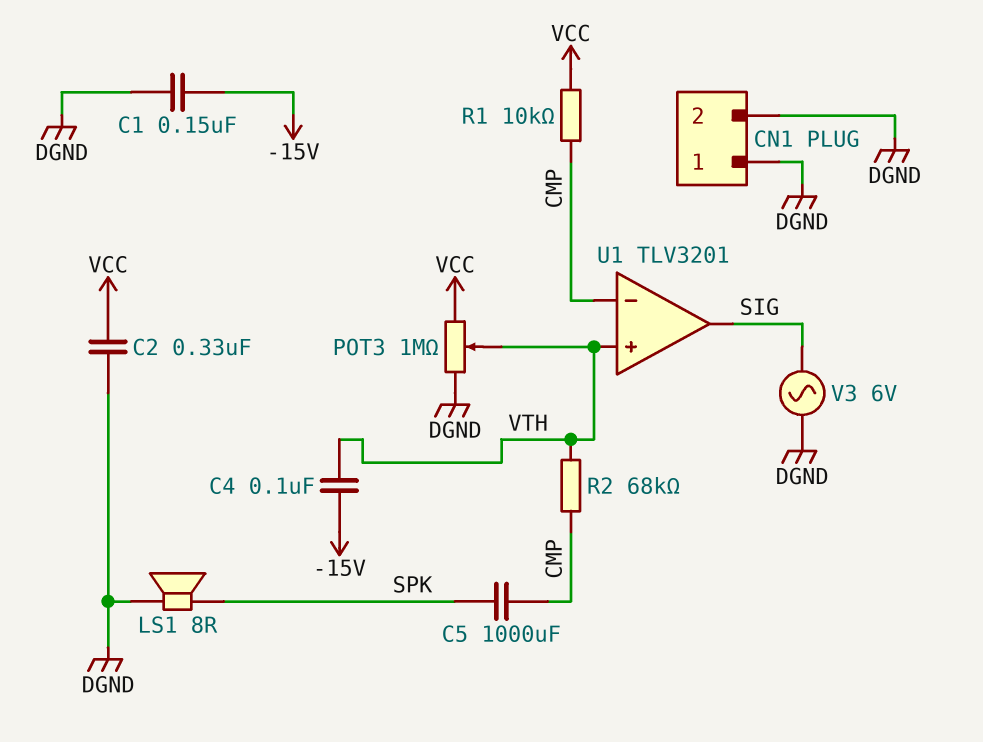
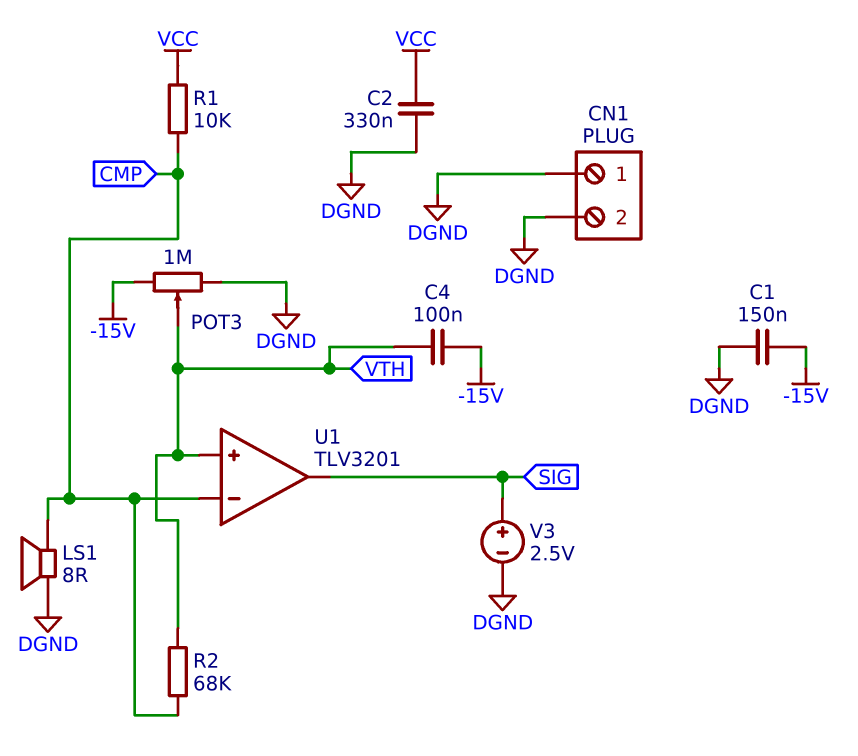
C5: 1000uF (CMP, SPK) -> none
LS1: speaker 8R (DGND, SPK) -> speaker 8R (CMP, DGND)
POT3: 1M (DGND, VCC, wiper VTH) -> 1M (-15V, DGND, wiper VTH)
V3: AC 6V (DGND, SIG) -> 2.5V (plus SIG, minus DGND)

